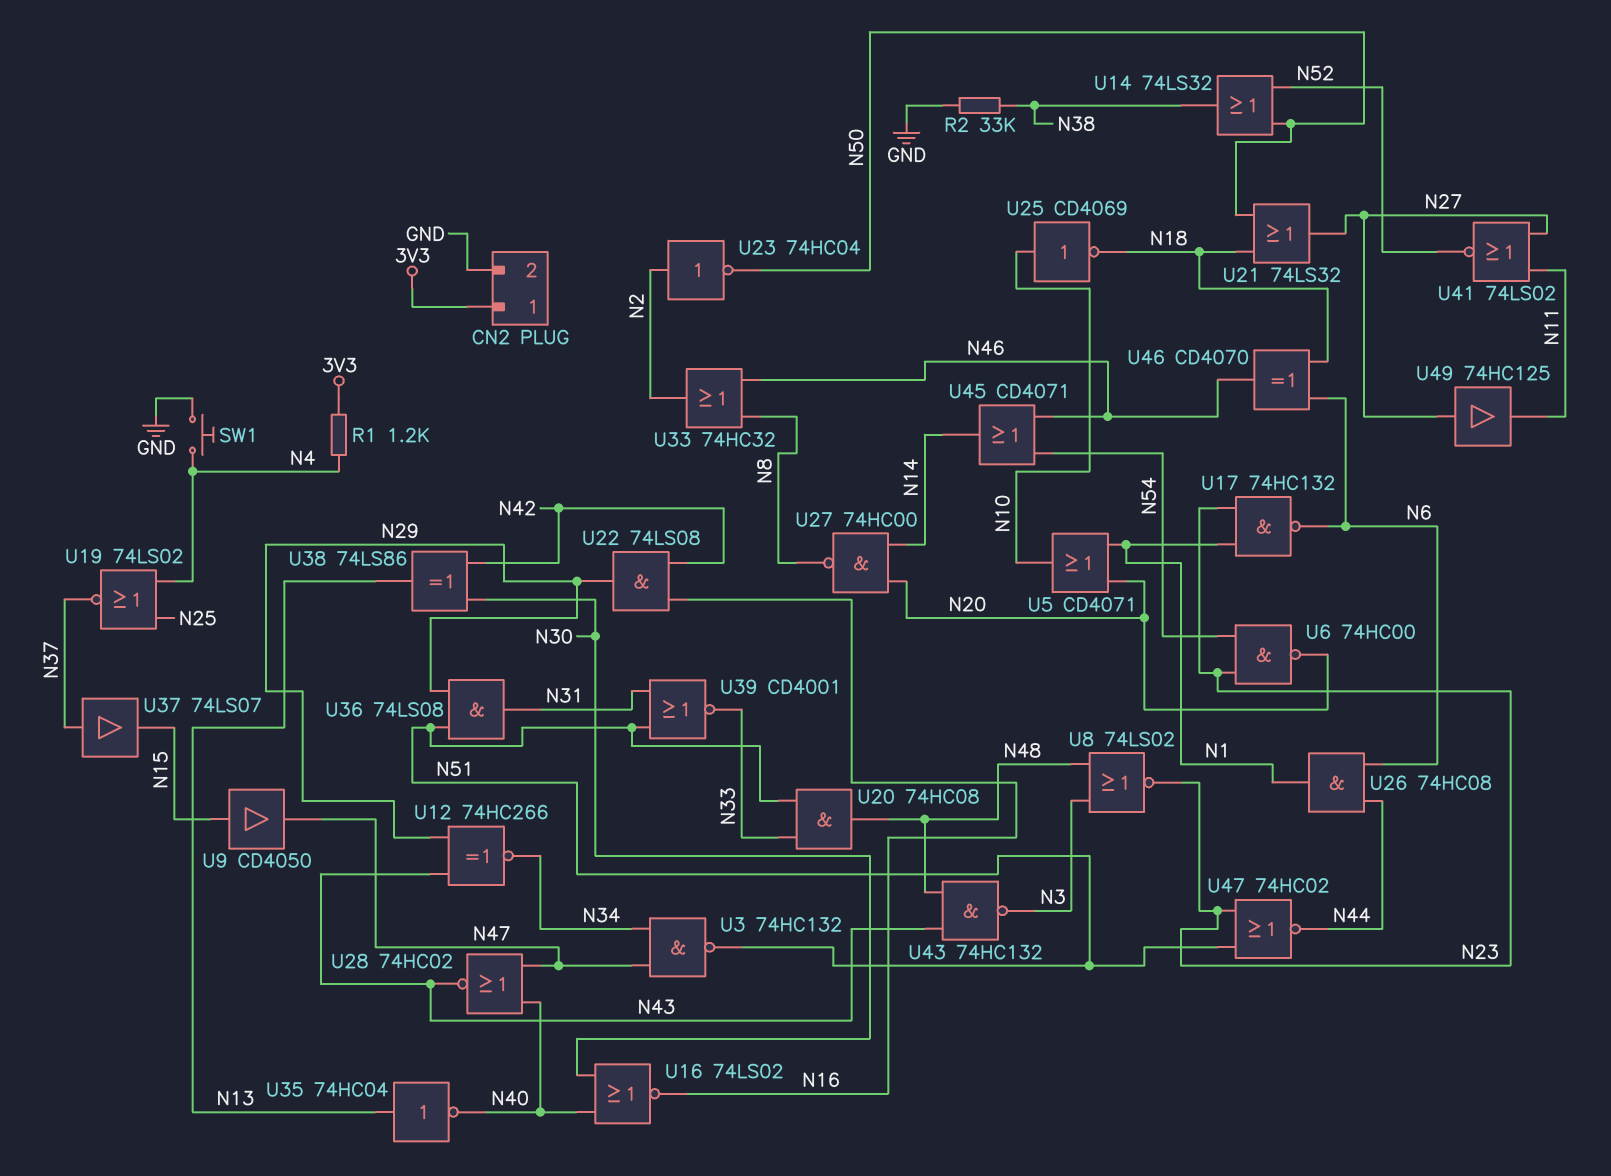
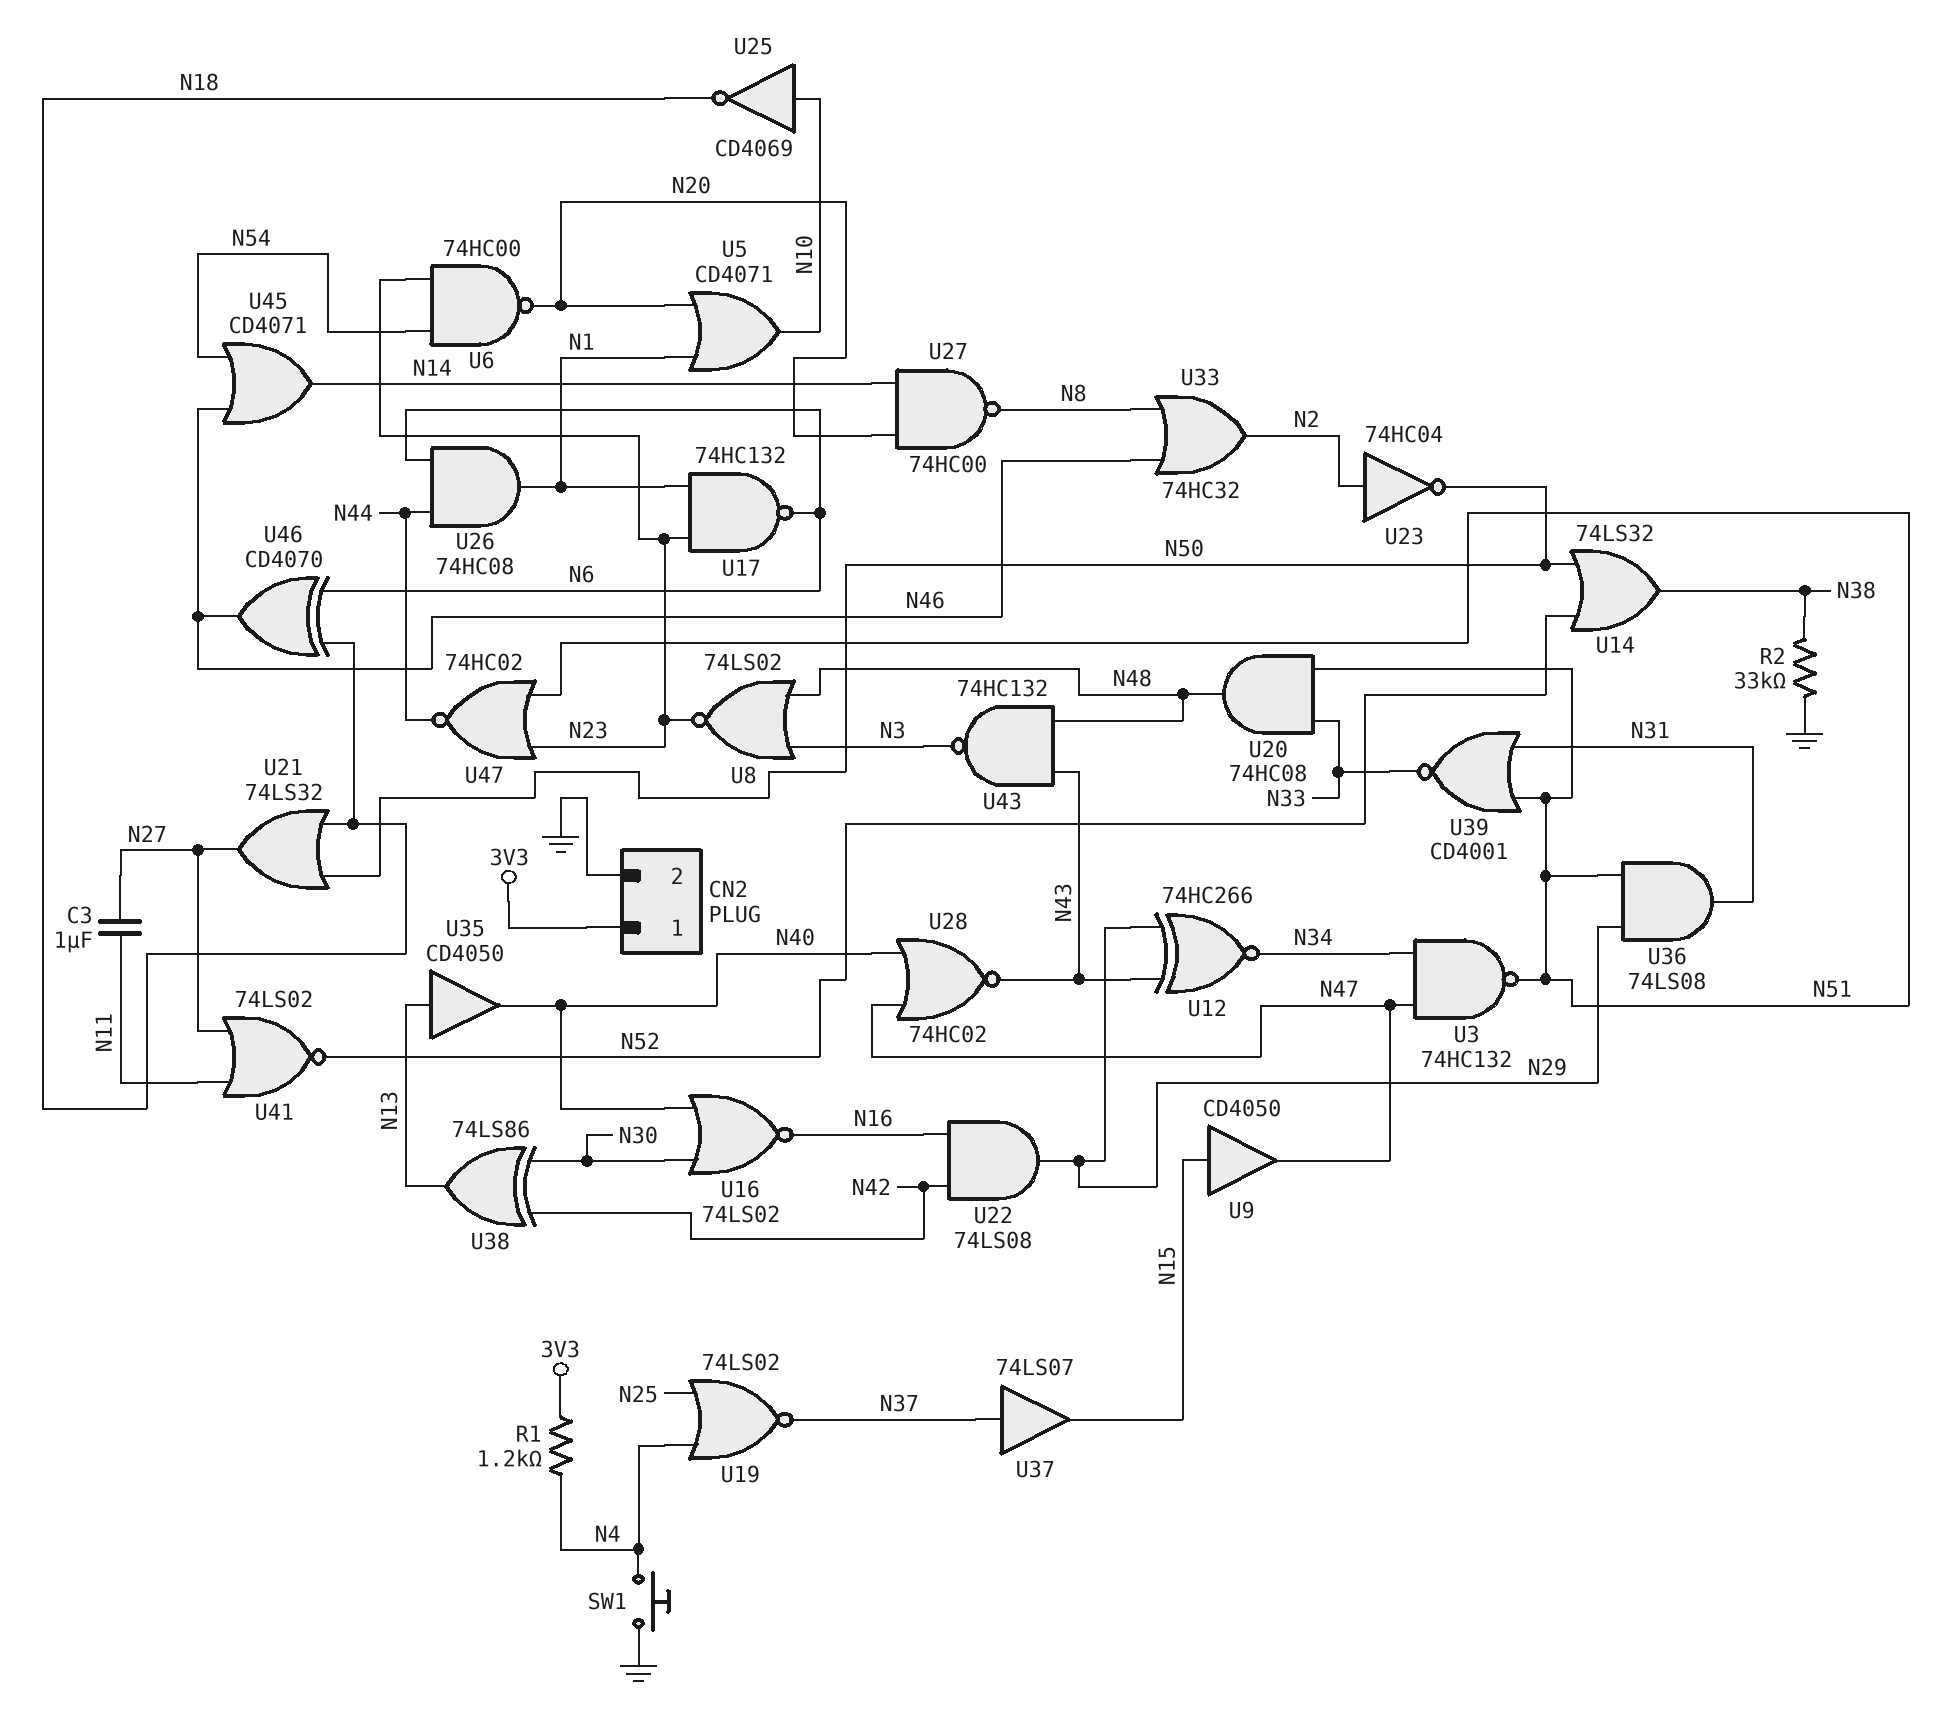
C3: none -> 1uF (N11, N27)
U35: NOT 74HC04 (in N13, out N40) -> buffer CD4050 (in N13, out N40)
U49: buffer 74HC125 (in N27, out N11) -> none

